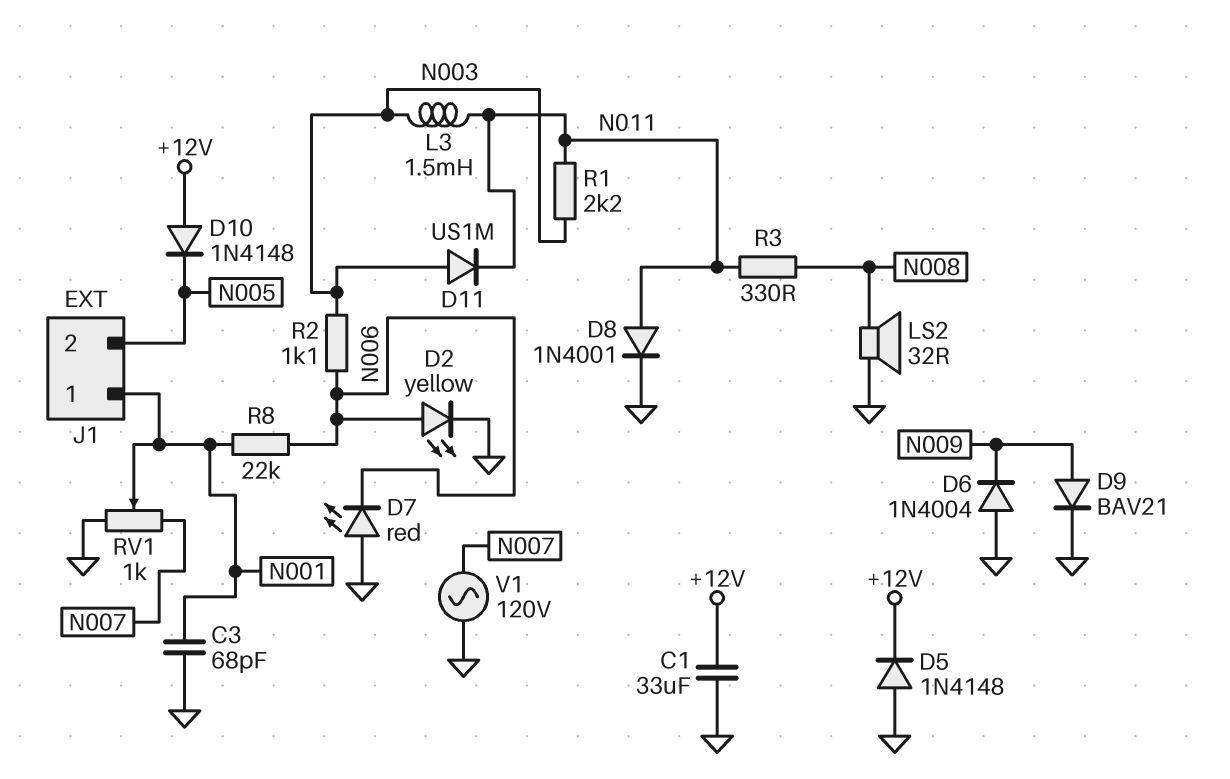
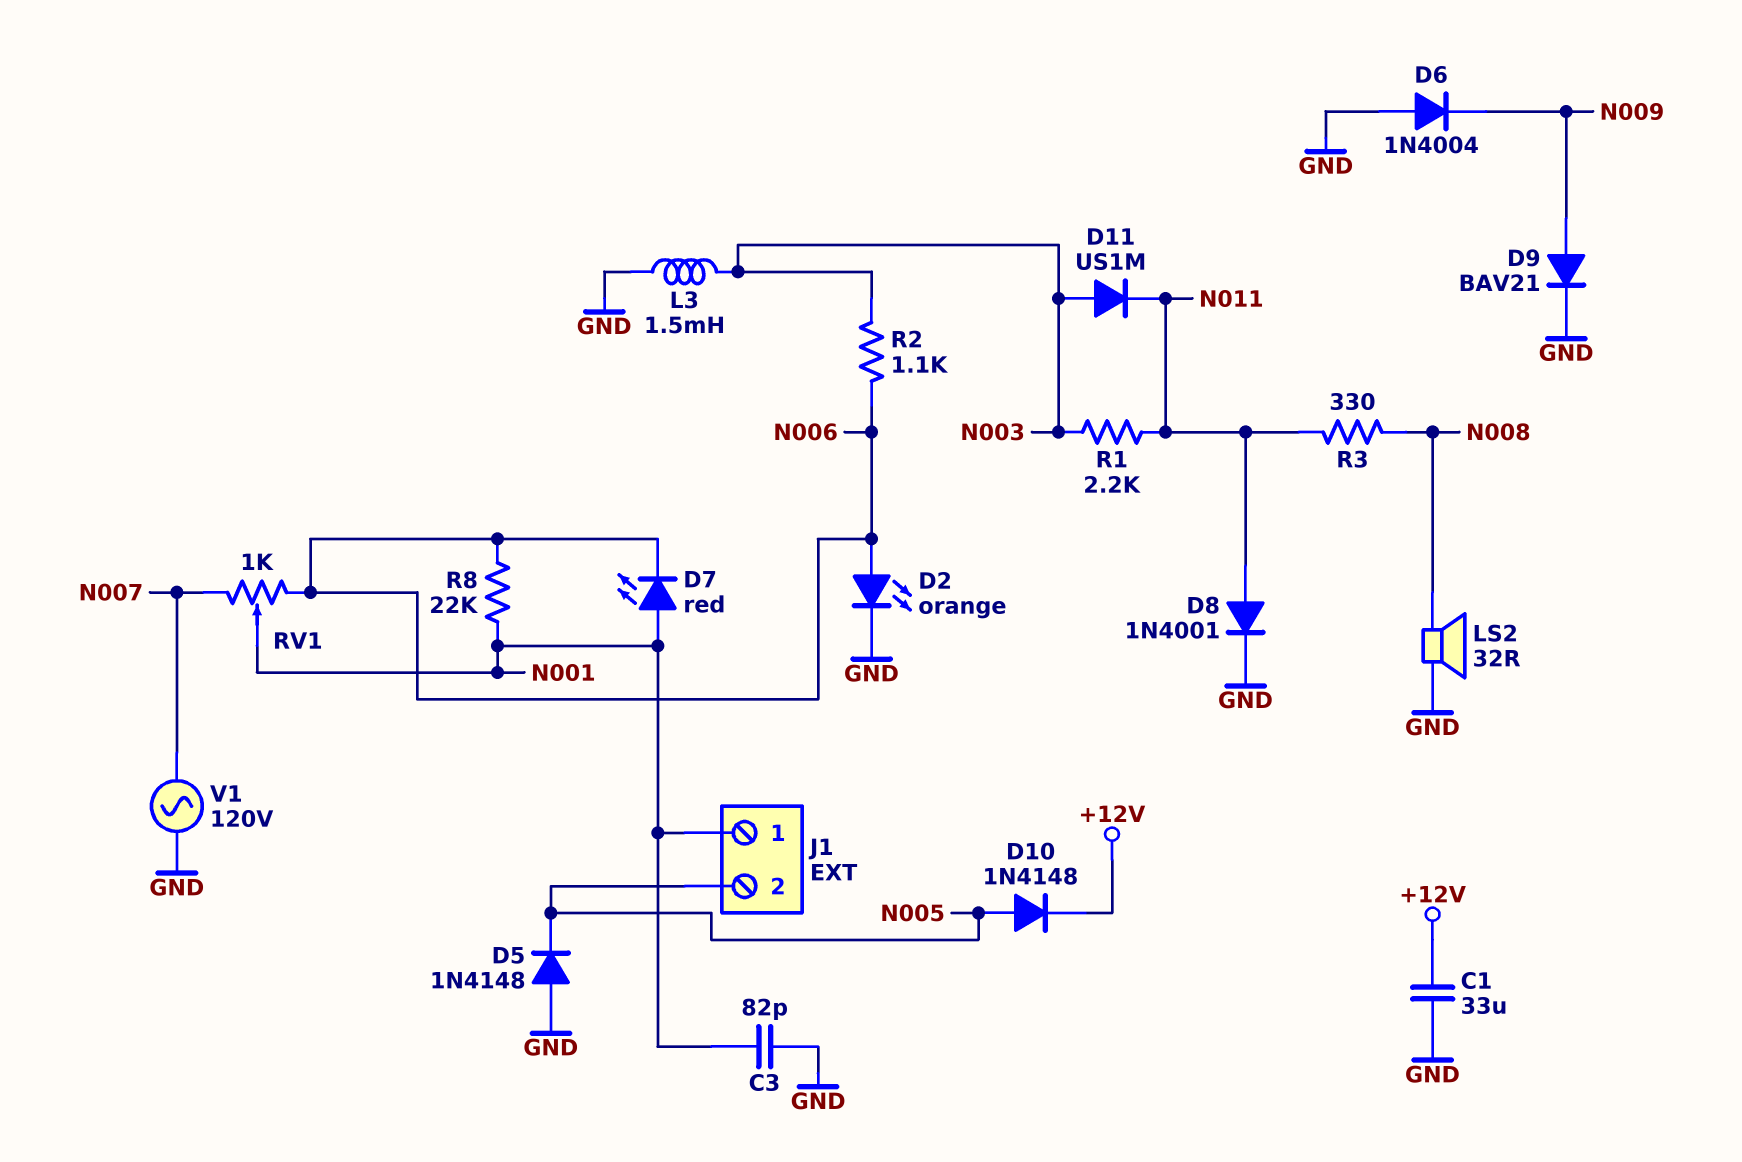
C3: 68pF (GND, N001) -> 82pF (GND, N001)
D2: LED yellow (A N006, K GND) -> LED orange (A N006, K GND)
D5: diode 1N4148 (A GND, K +12V) -> diode 1N4148 (A GND, K N005)
D7: LED red (A GND, K N006) -> LED red (A N001, K N006)
D10: diode 1N4148 (A +12V, K N005) -> diode 1N4148 (A N005, K +12V)
L3: 1.5mH (N003, N011) -> 1.5mH (GND, N003)
RV1: 1k (GND, N007, wiper N001) -> 1k (N006, N007, wiper N001)

